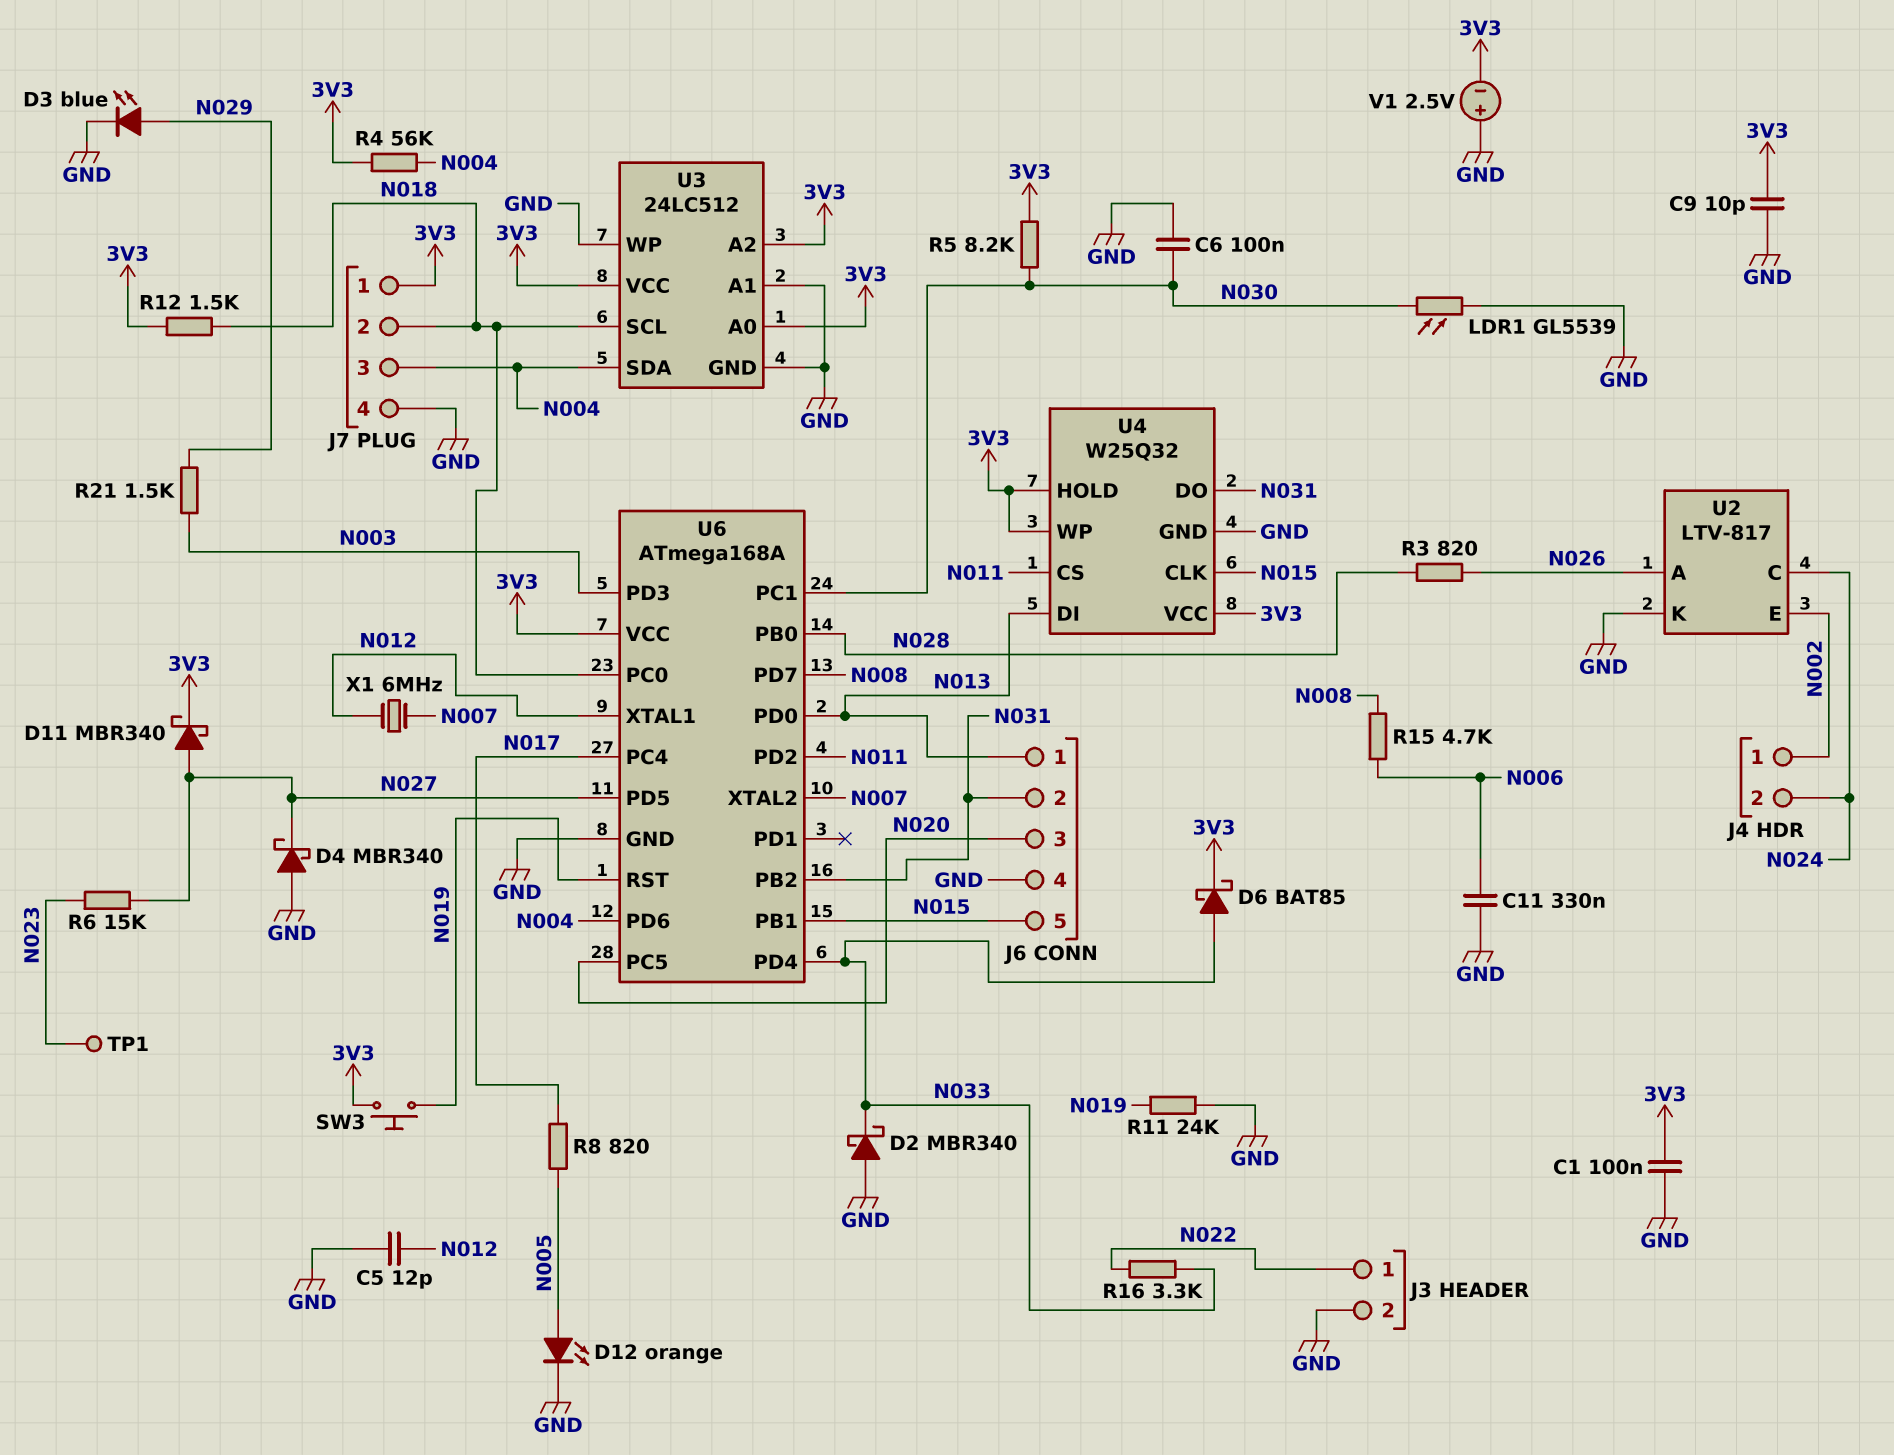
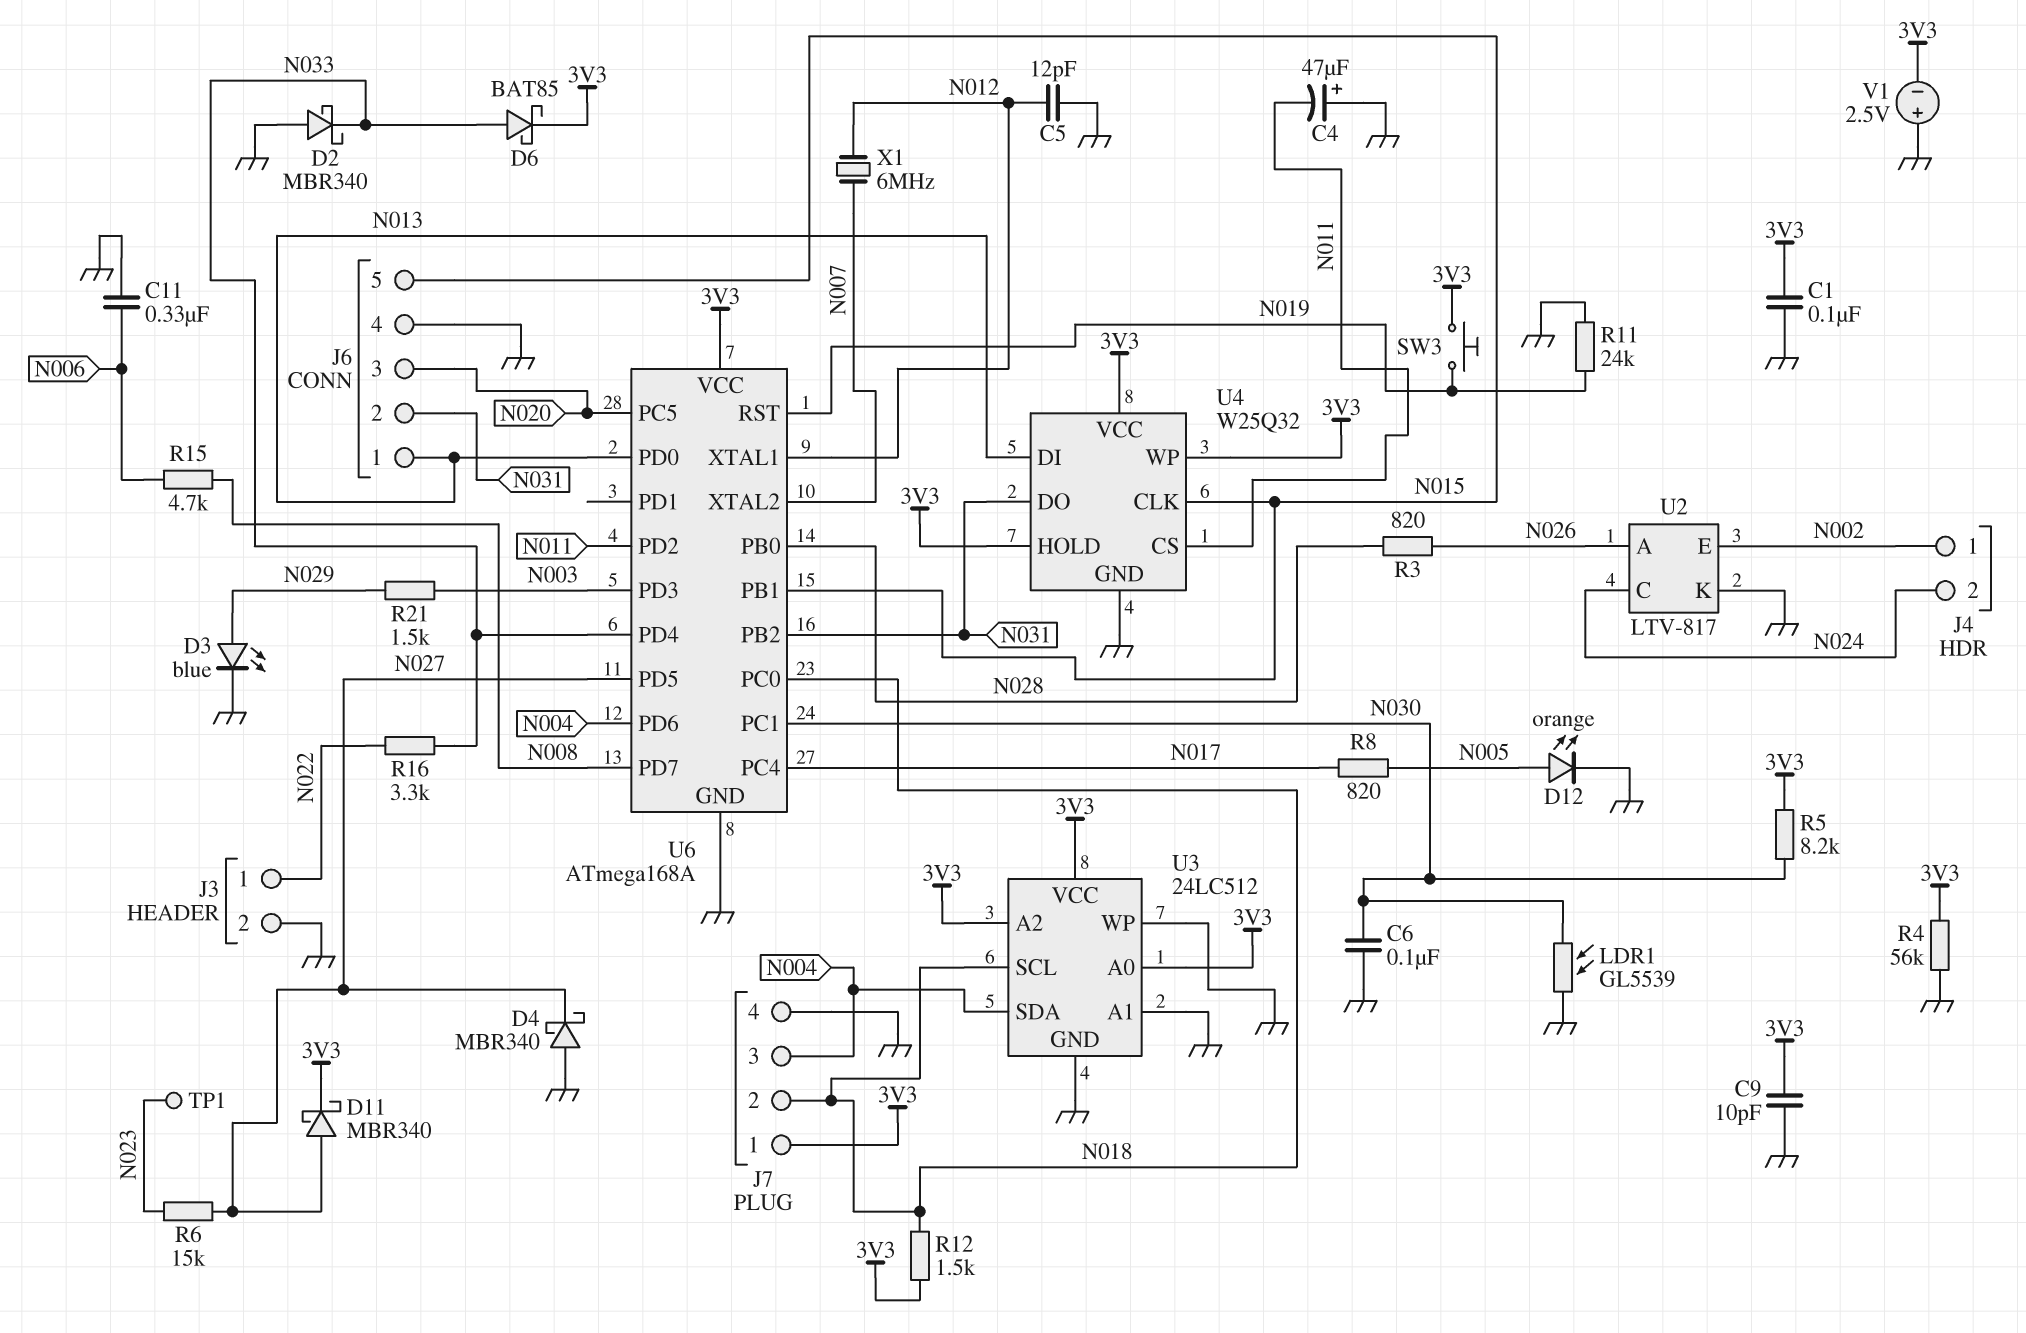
C4: none -> 47uF (plus GND, minus N011)
R4: 56k (3V3, N004) -> 56k (3V3, GND)

